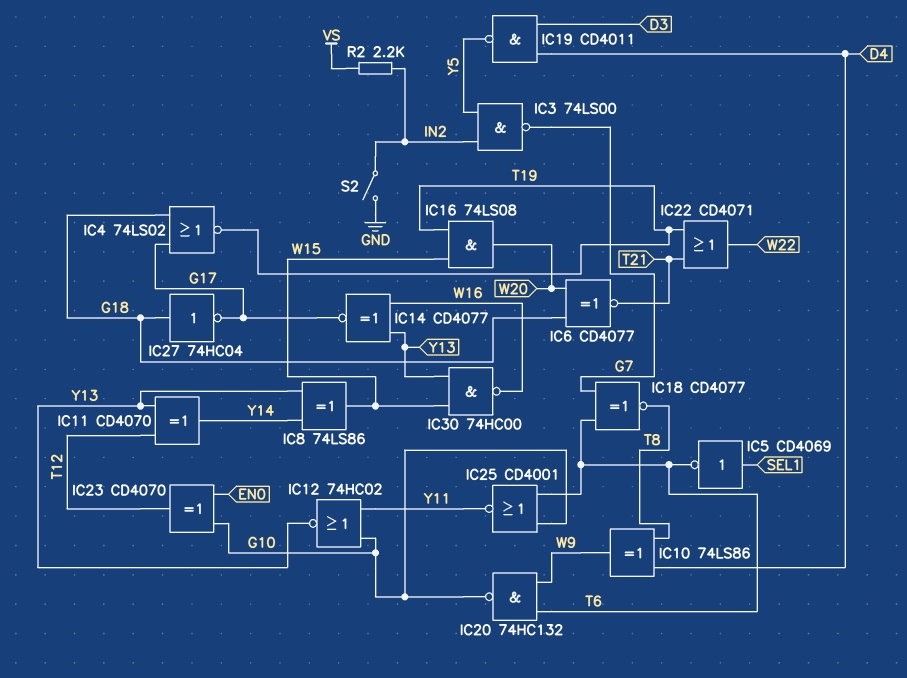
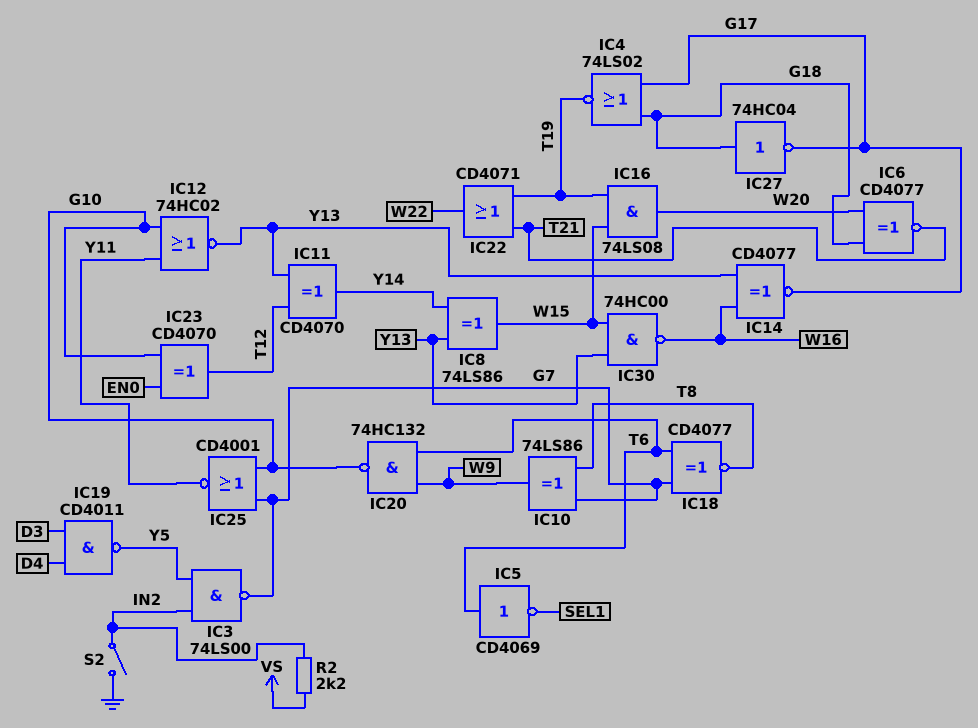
IC5: NOT CD4069 (in SEL1, out T6) -> NOT CD4069 (in T6, out SEL1)
IC10: XOR 74LS86 (in D4, in T8, out W9) -> XOR 74LS86 (in G7, in T8, out W9)
IC25: NOR CD4001 (in G10, in T6, out Y11) -> NOR CD4001 (in G7, in G10, out Y11)

